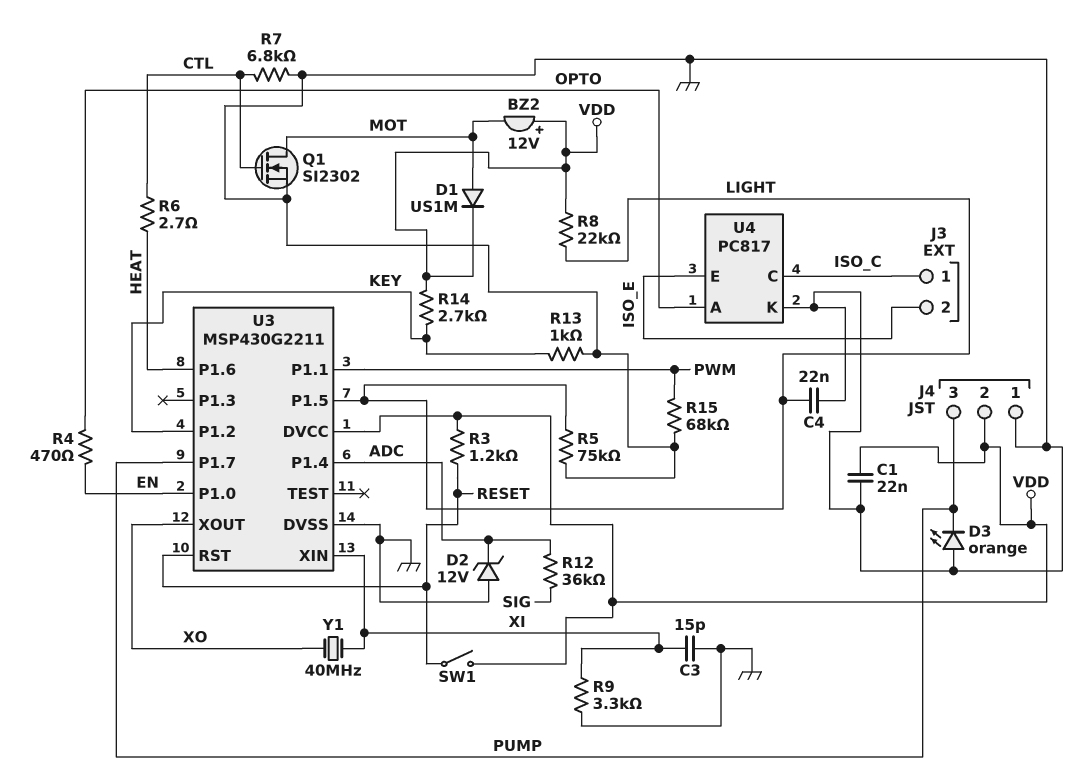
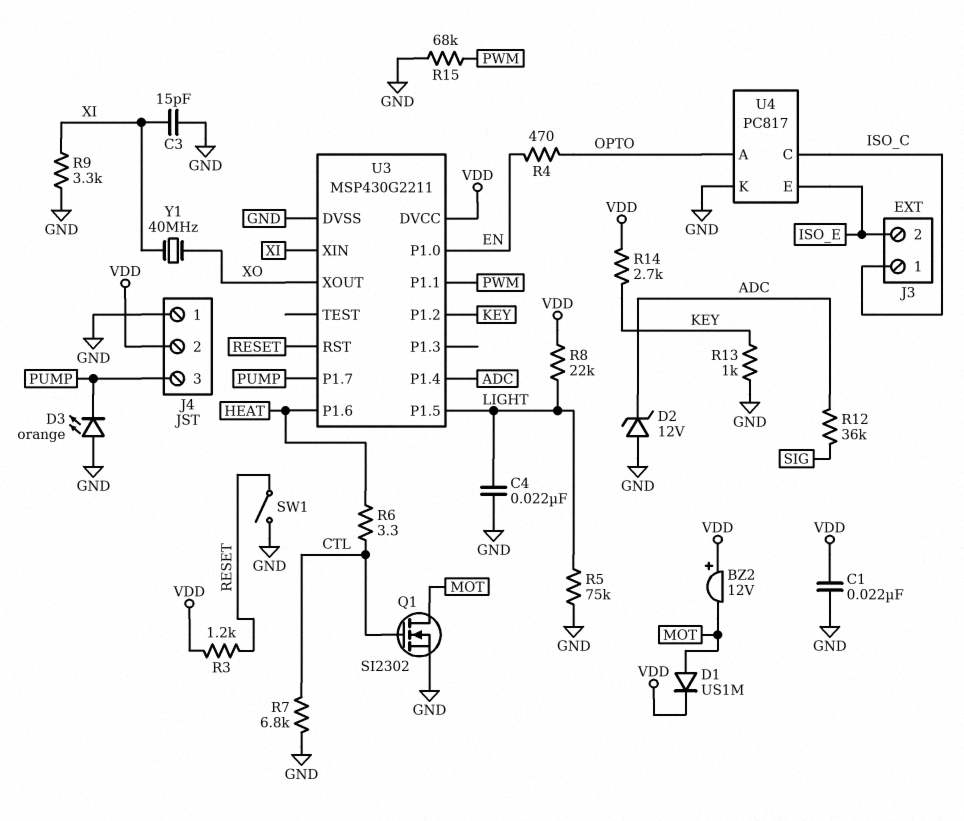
R6: 2.7 (CTL, HEAT) -> 3.3 (CTL, HEAT)
SW1: switch (RESET, VDD) -> switch (GND, RESET)

